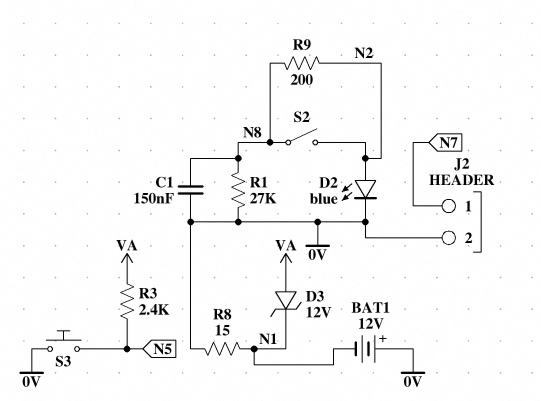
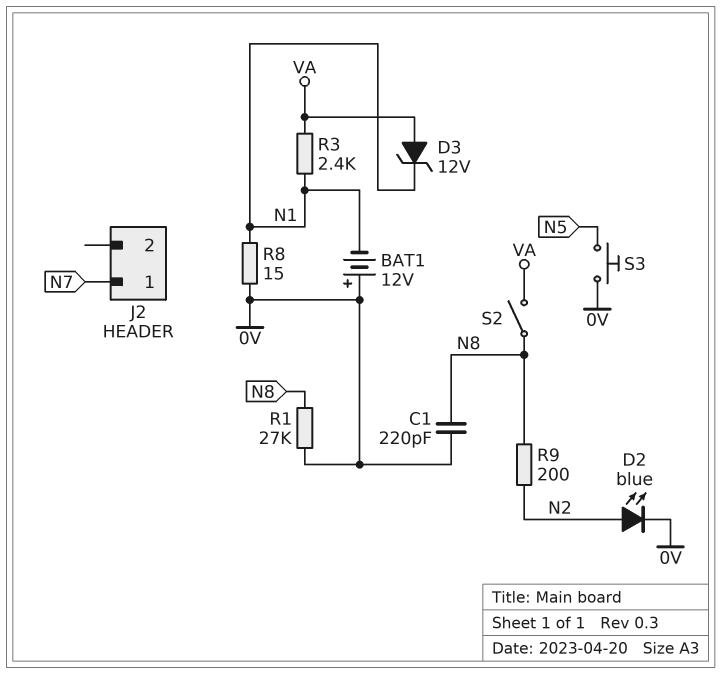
C1: 150nF (0V, N8) -> 220pF (0V, N8)
J2 pin 2: 0V -> none
R3: 2.4k (N5, VA) -> 2.4k (N1, VA)
S2: switch (N2, N8) -> switch (N8, VA)

